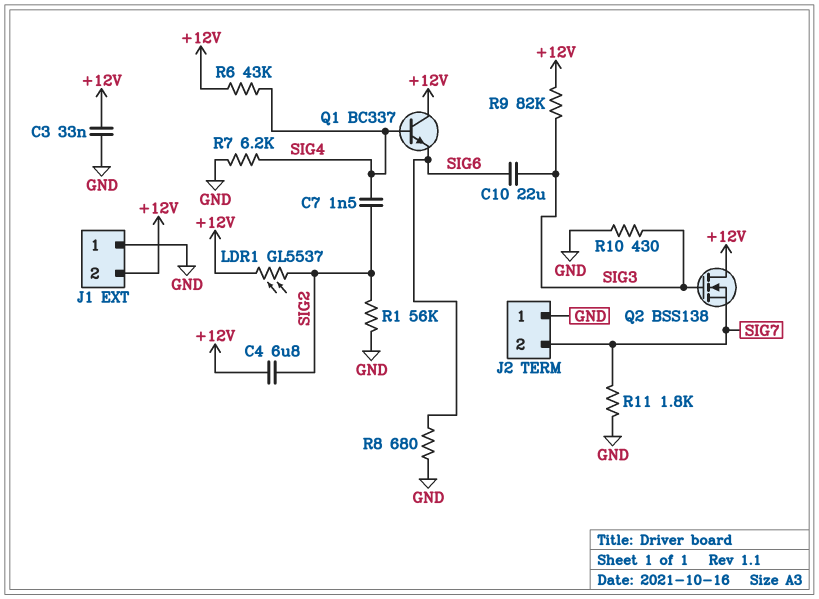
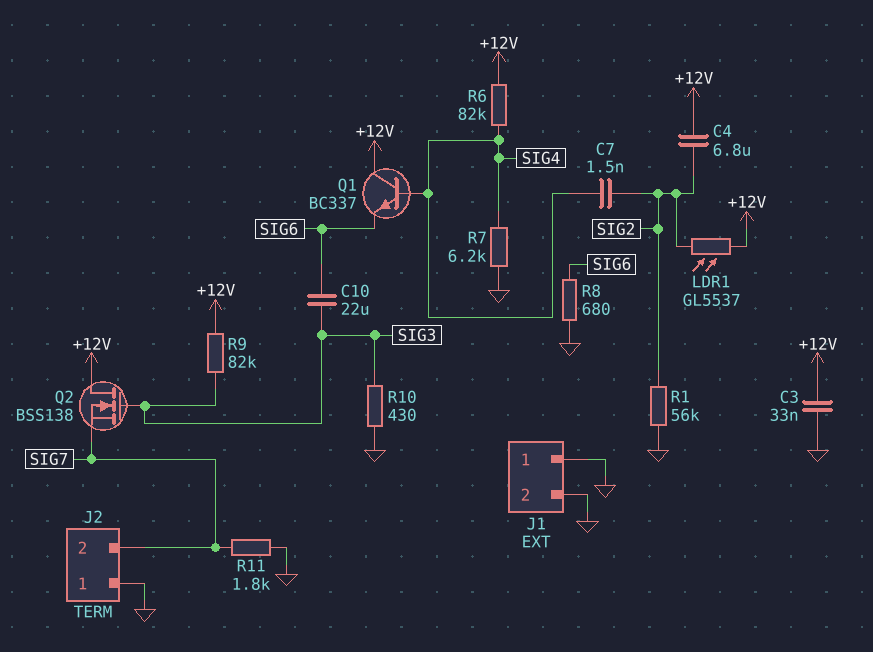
J1 pin 2: +12V -> GND
R6: 43k (+12V, SIG4) -> 82k (+12V, SIG4)

